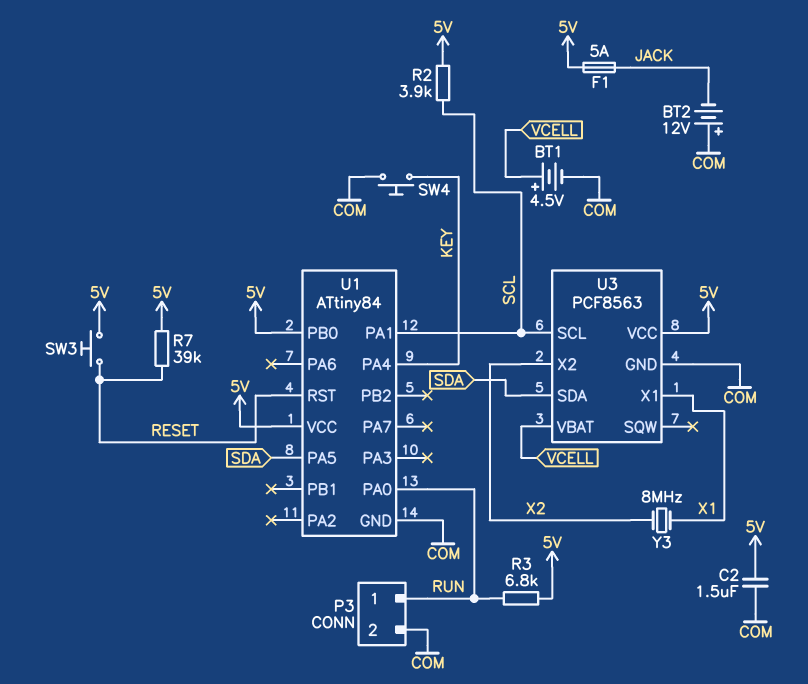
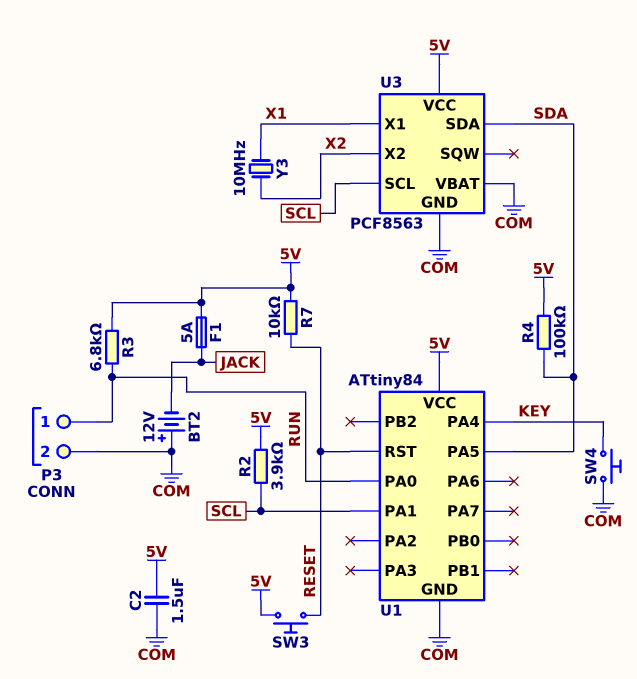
BT1: 4.5V (plus VCELL, minus COM) -> none
R4: none -> 100k (5V, SDA)
R7: 39k (5V, RESET) -> 10k (5V, RESET)
U1 pin PB0: 5V -> none
U3 pin VBAT: VCELL -> COM
Y3: 8MHz (X1, X2) -> 10MHz (X1, X2)

